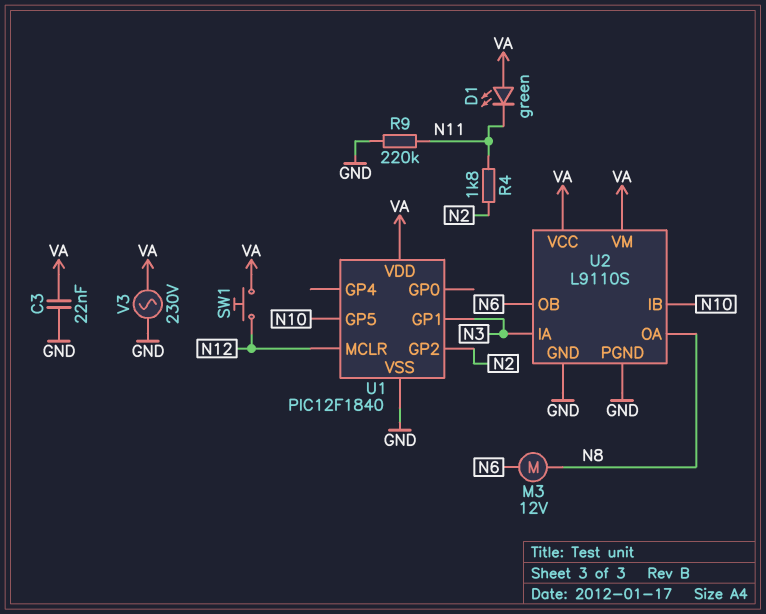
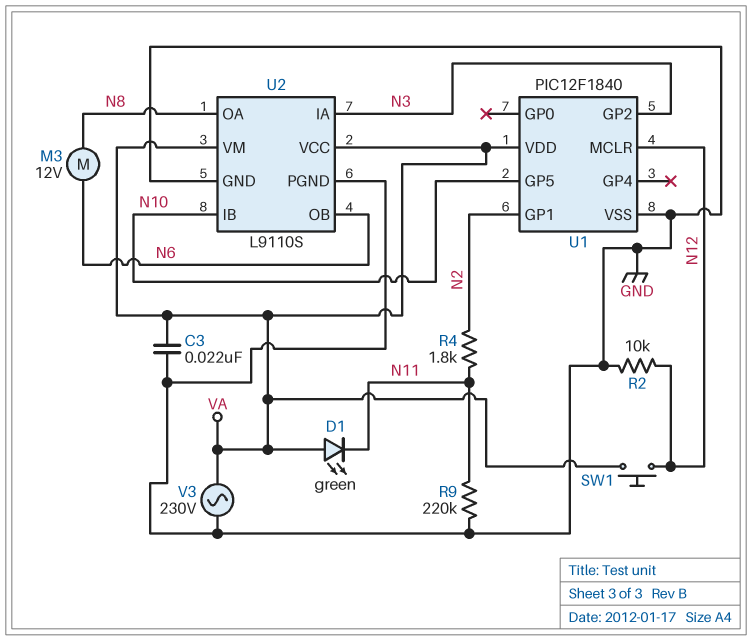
R2: none -> 10k (GND, N12)
U1 pin GP1: N3 -> N2
U1 pin GP2: N2 -> N3

